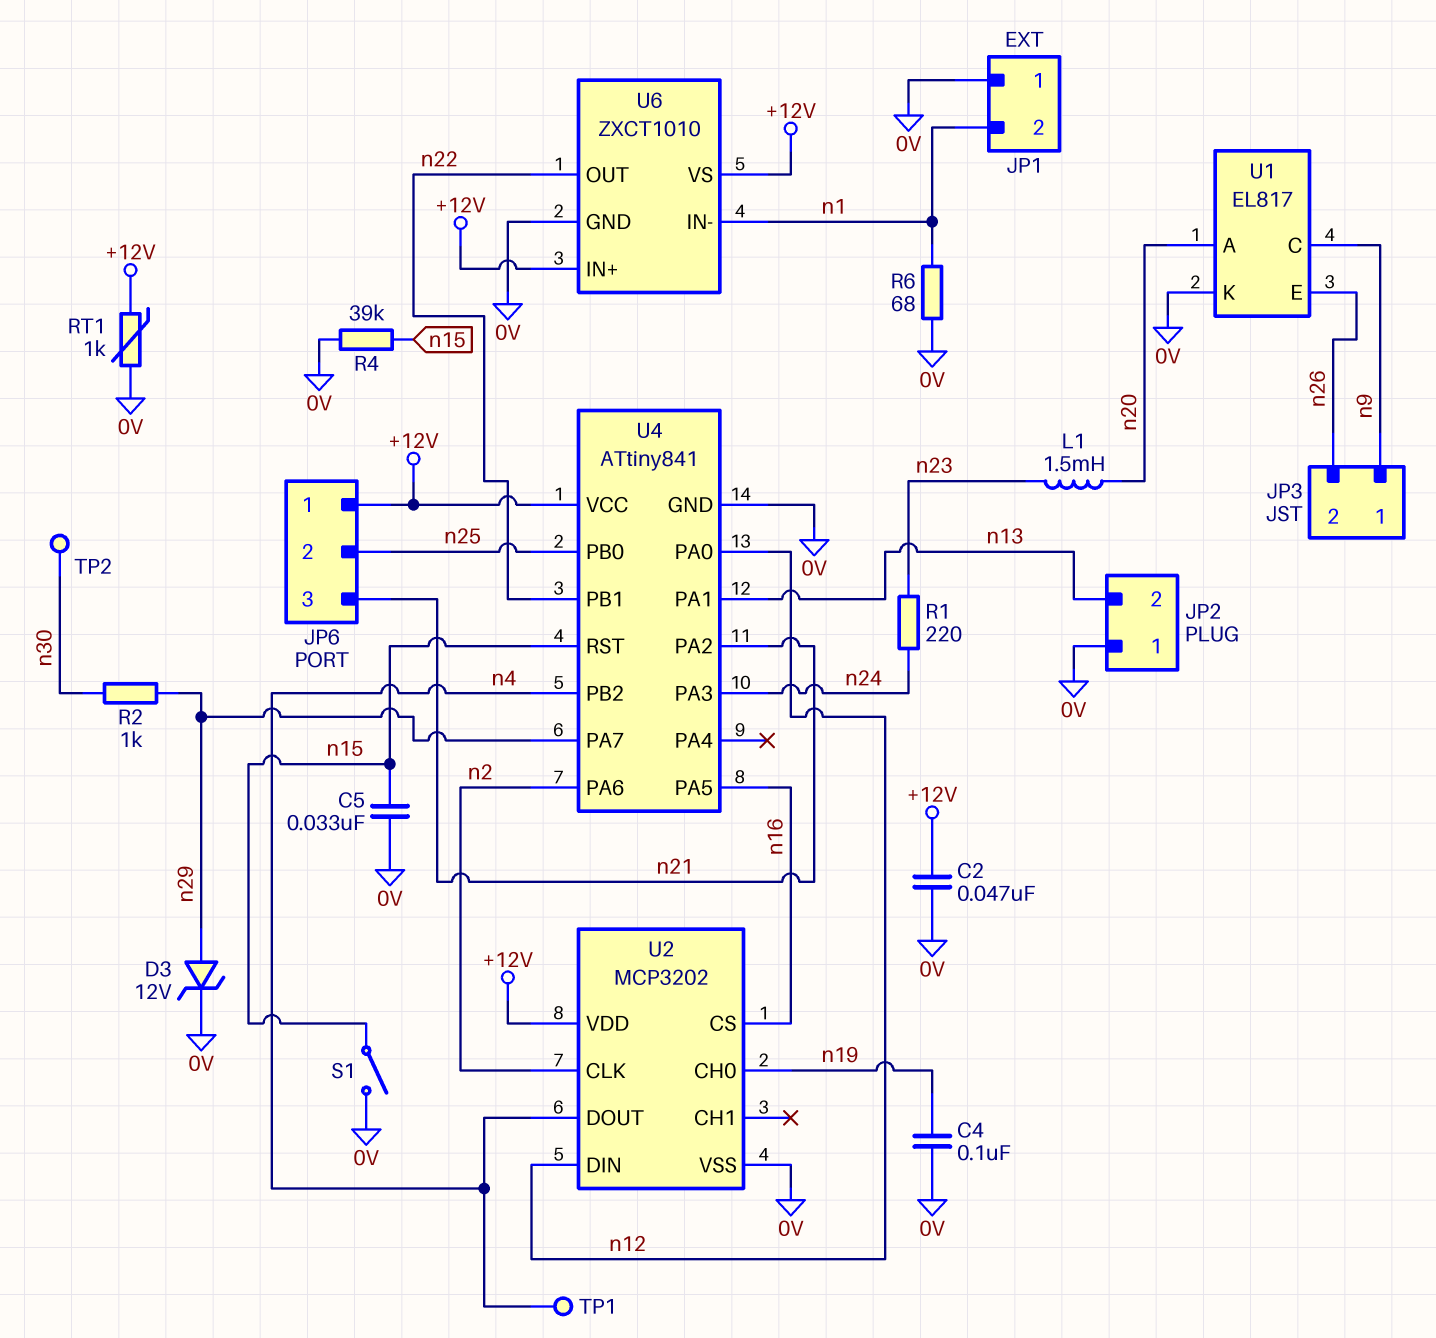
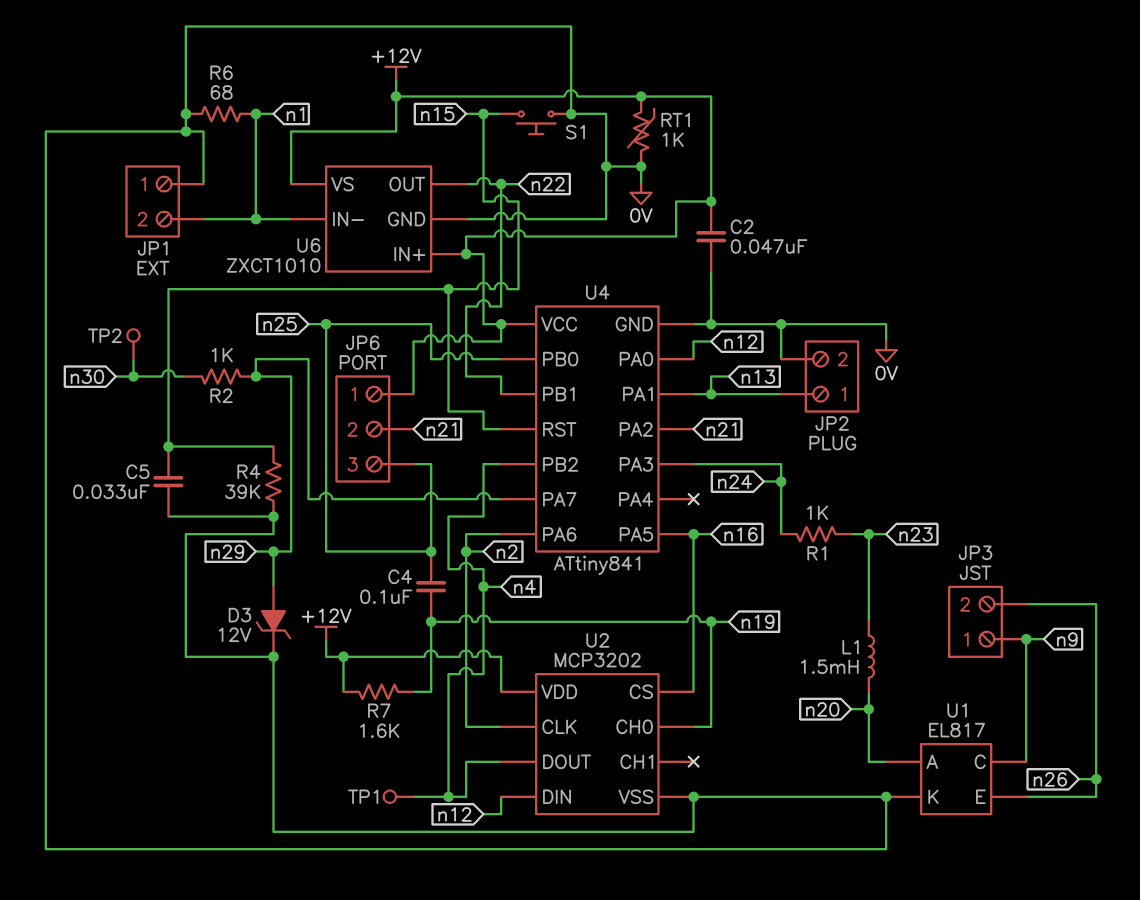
C4: 100nF (0V, n19) -> 100nF (n19, n25)
JP2 pin 1: 0V -> n13
JP2 pin 2: n13 -> 0V
JP6 pin 2: n25 -> n21
JP6 pin 3: n21 -> n25
R1: 220 (n23, n24) -> 1k (n23, n24)
R7: none -> 1.6k (+12V, n19)
S1: switch (0V, n15) -> button (0V, n15)

